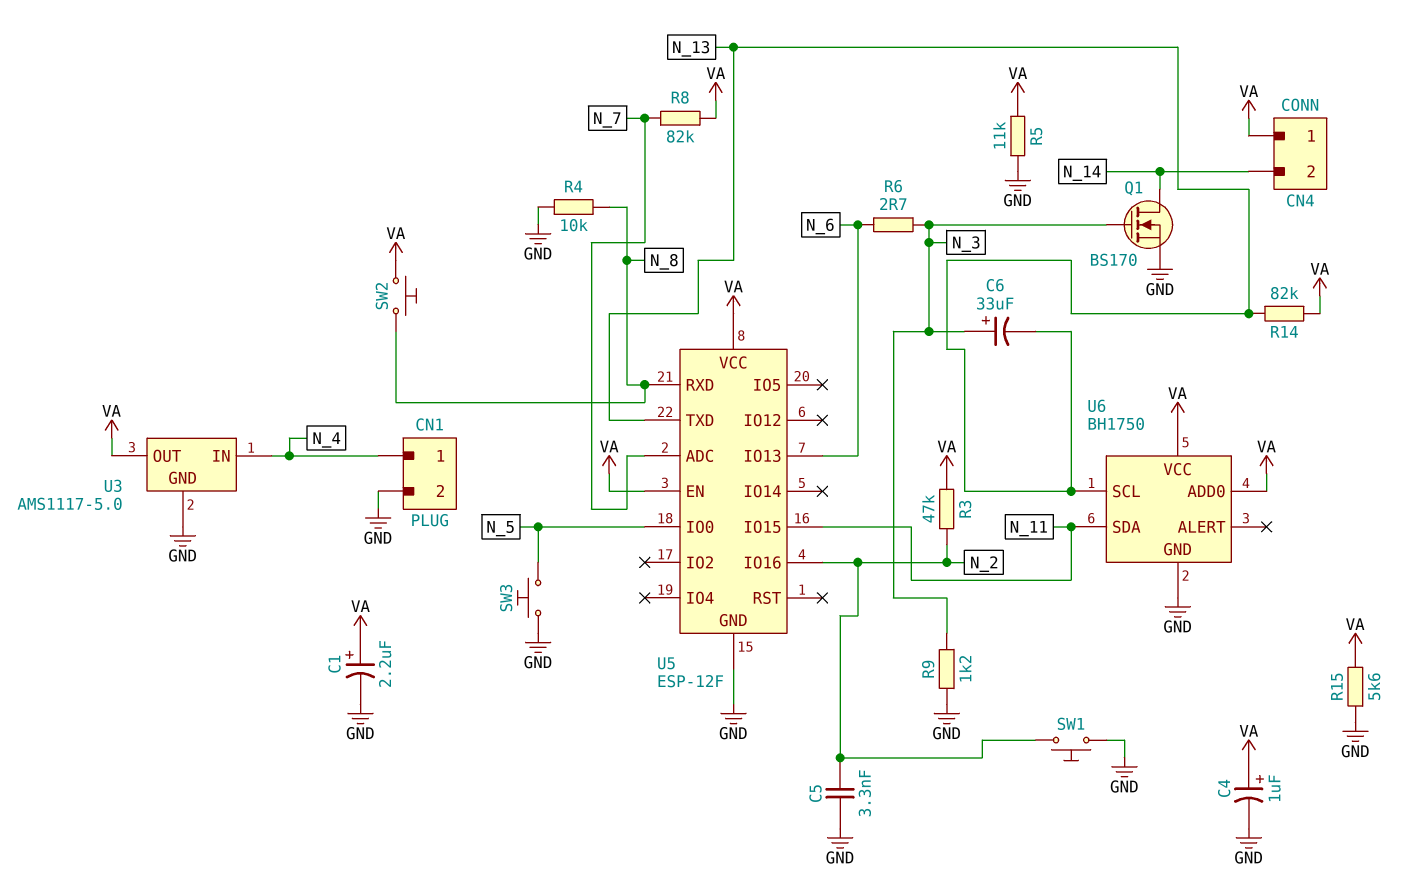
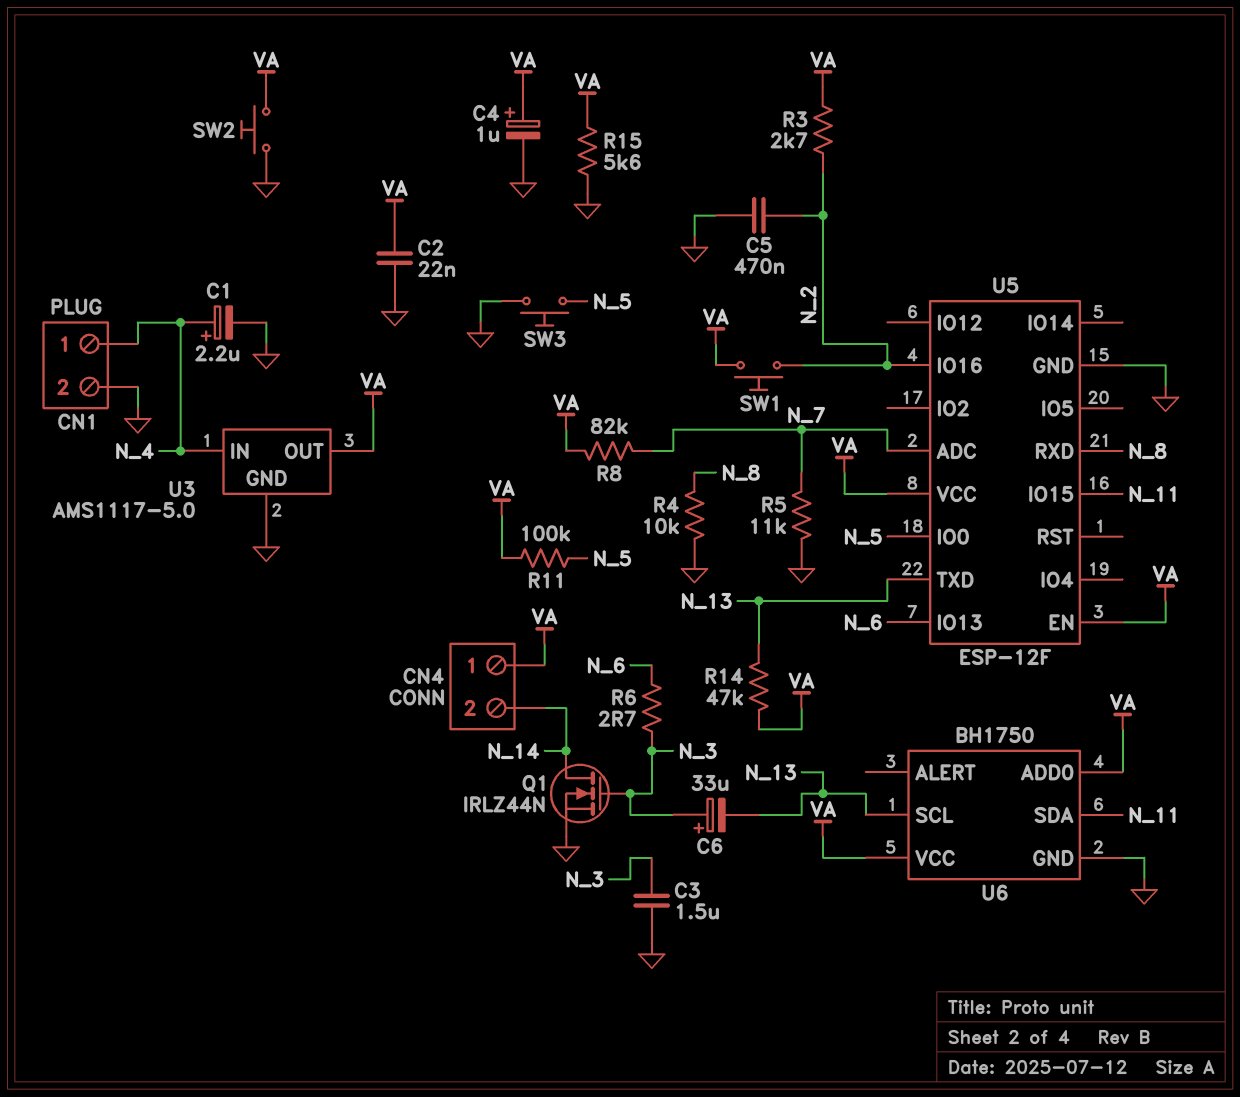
C1: 2.2uF (plus VA, minus GND) -> 2.2uF (plus N_4, minus GND)
C2: none -> 22nF (GND, VA)
C3: none -> 1.5uF (GND, N_3)
C5: 3.3nF (GND, N_2) -> 470nF (GND, N_2)
Q1: NMOS BS170 (G N_3, D N_14, S GND) -> NMOS IRLZ44N (G N_3, D N_14, S GND)
R3: 47k (N_2, VA) -> 2.7k (N_2, VA)
R5: 11k (GND, VA) -> 11k (GND, N_7)
R9: 1.2k (GND, N_3) -> none
R11: none -> 100k (N_5, VA)
R14: 82k (N_13, VA) -> 47k (N_13, VA)
SW1: button (GND, N_2) -> button (N_2, VA)
SW2: button (N_8, VA) -> button (GND, VA)

